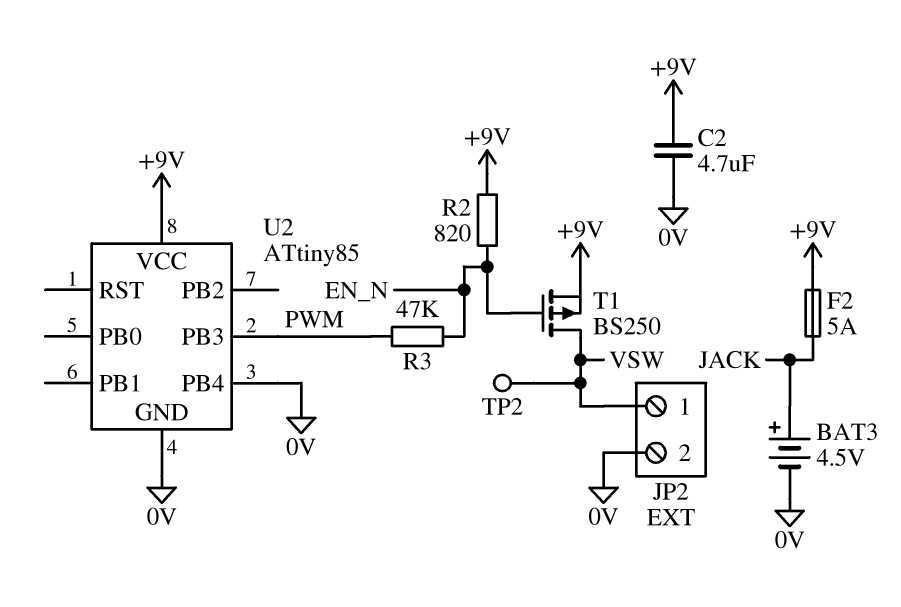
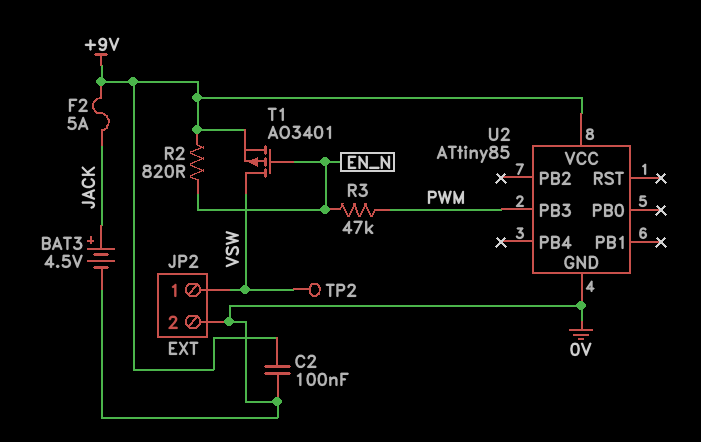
C2: 4.7uF (+9V, 0V) -> 100nF (+9V, 0V)
T1: PMOS BS250 (G EN_N, D VSW, S +9V) -> PMOS AO3401 (G EN_N, D VSW, S +9V)
U2 pin PB4: 0V -> none

